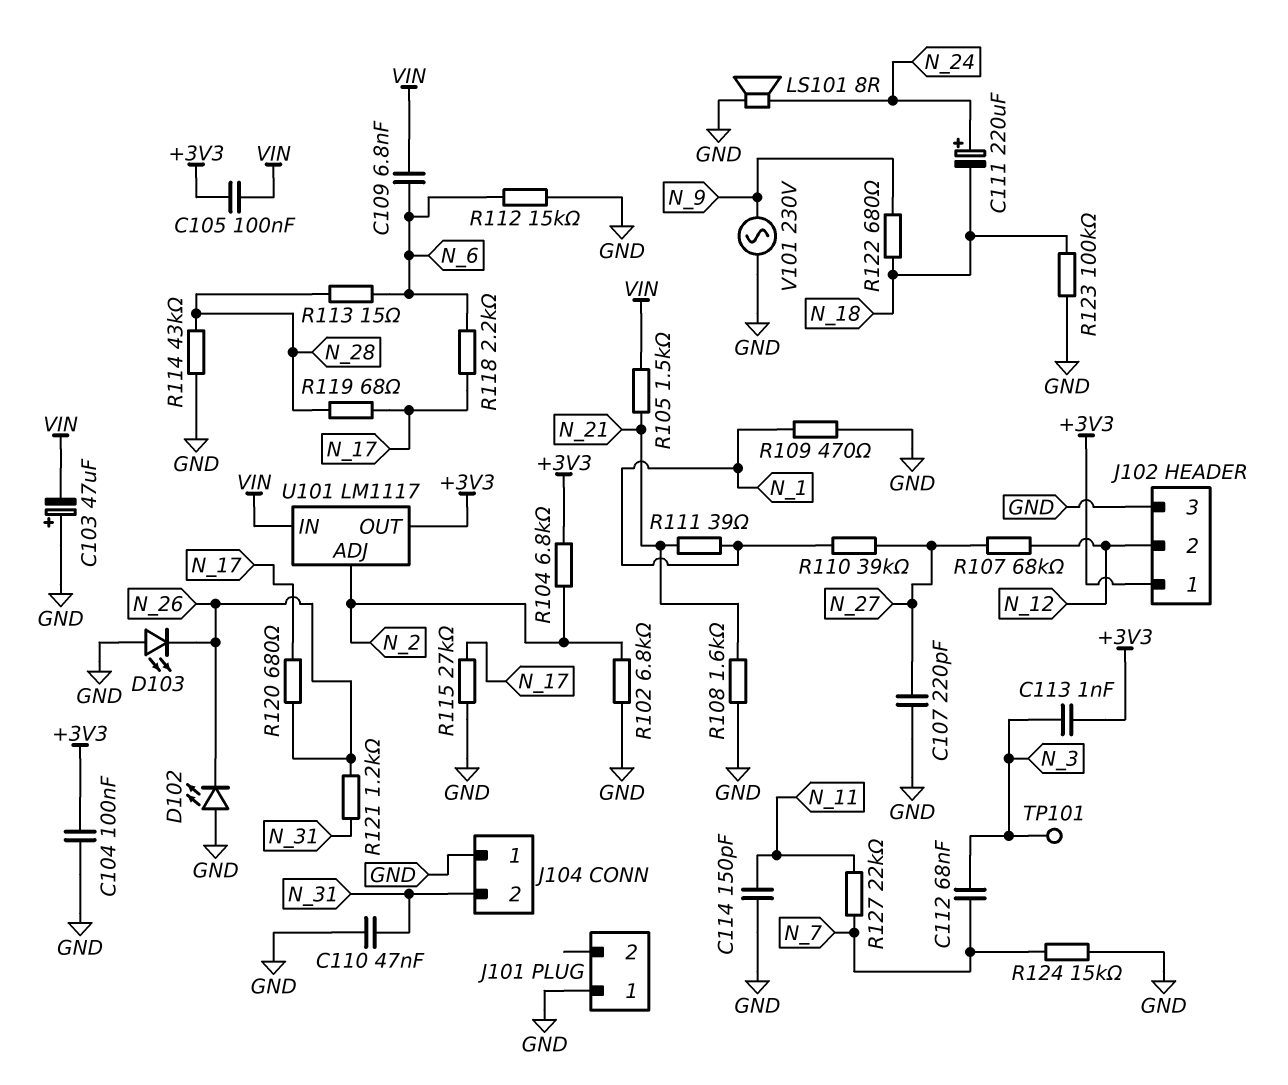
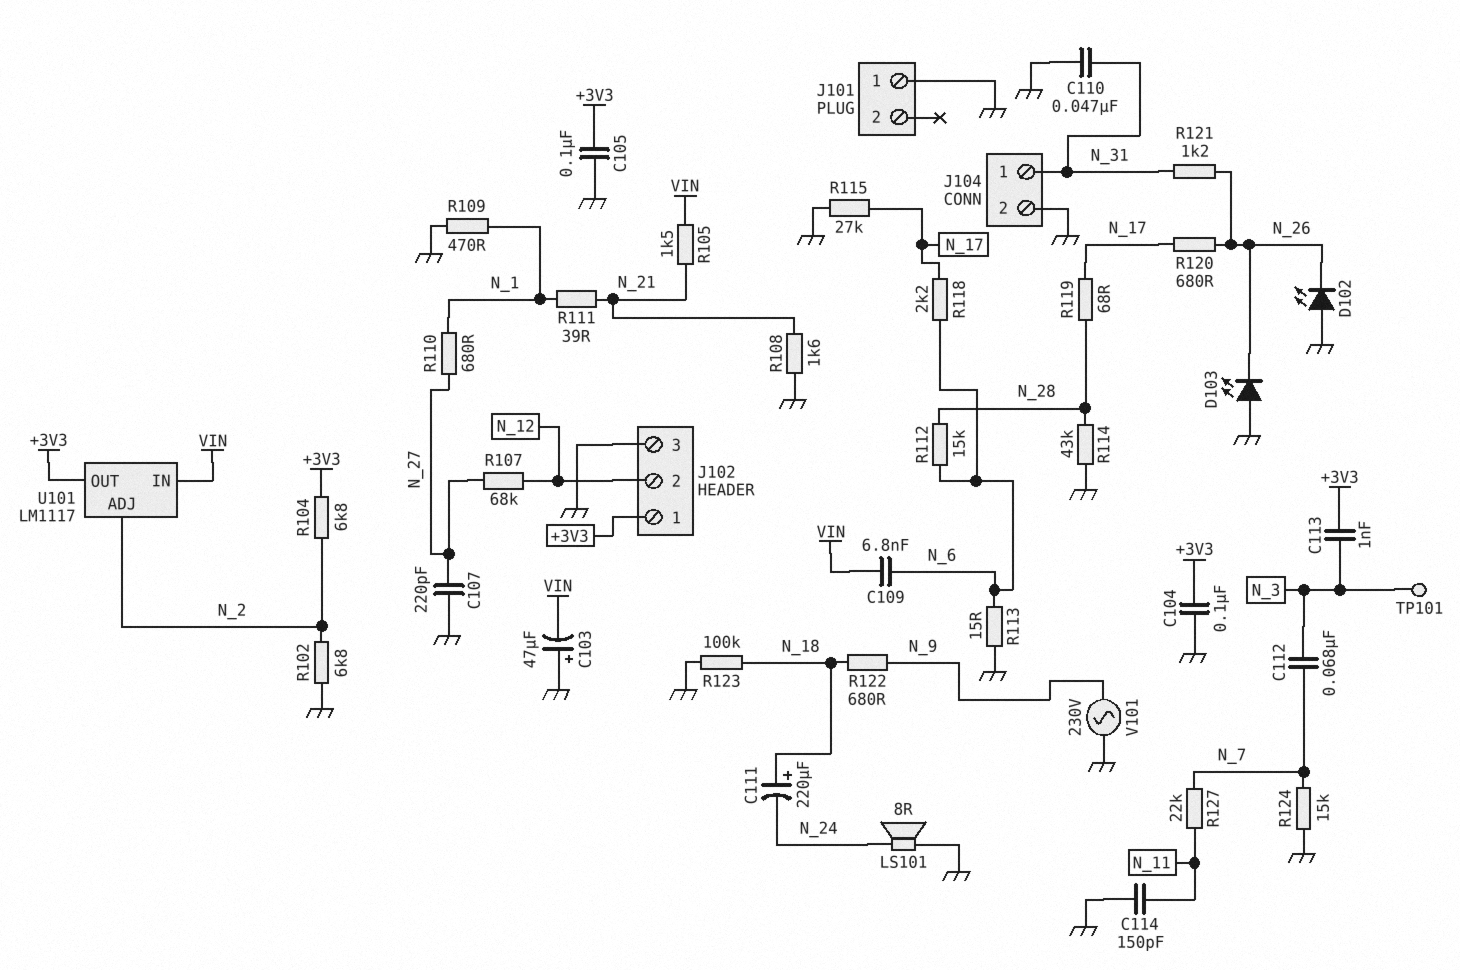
C105: 100nF (+3V3, VIN) -> 100nF (+3V3, GND)
C111: 220uF (plus N_24, minus N_18) -> 220uF (plus N_18, minus N_24)
J104 pin 1: GND -> N_31
J104 pin 2: N_31 -> GND
R110: 39k (N_1, N_27) -> 680 (N_1, N_27)
R112: 15k (GND, N_6) -> 15k (N_6, N_28)
R113: 15 (N_6, N_28) -> 15 (GND, N_6)

